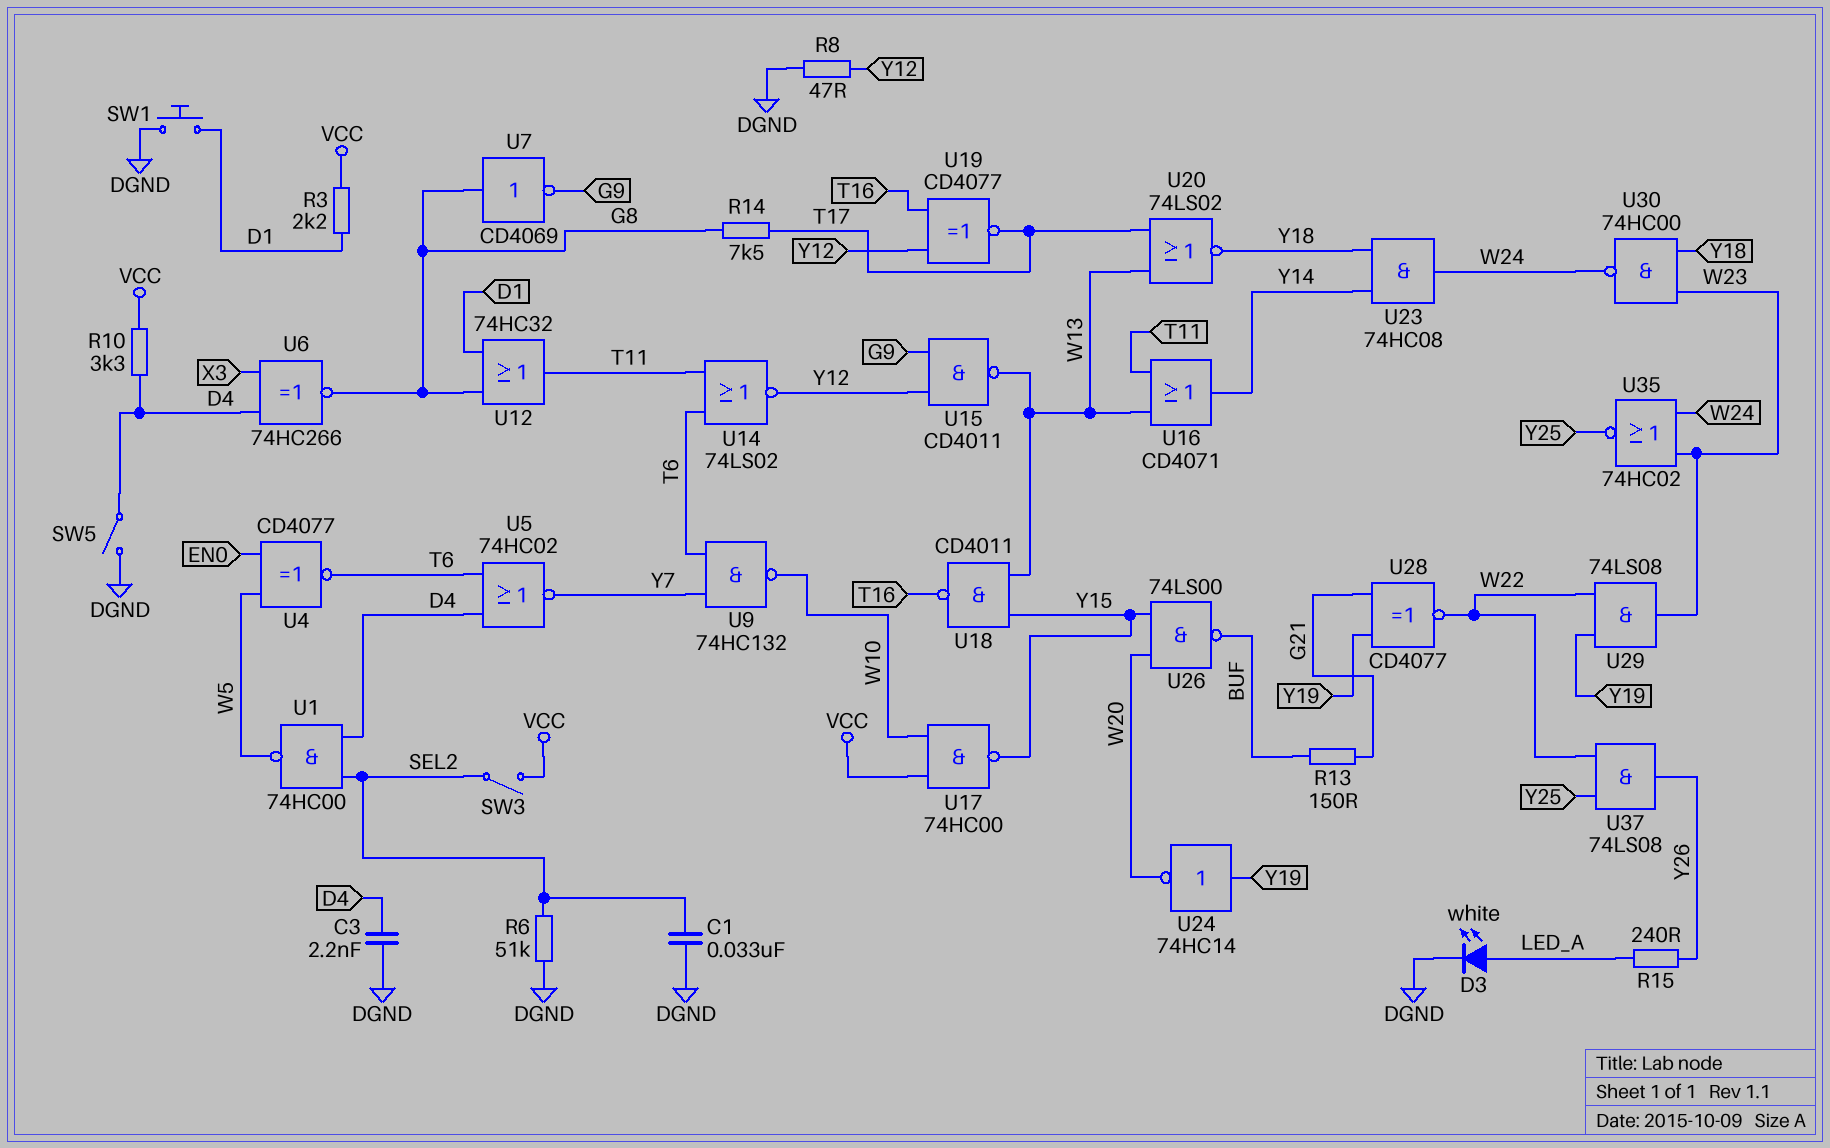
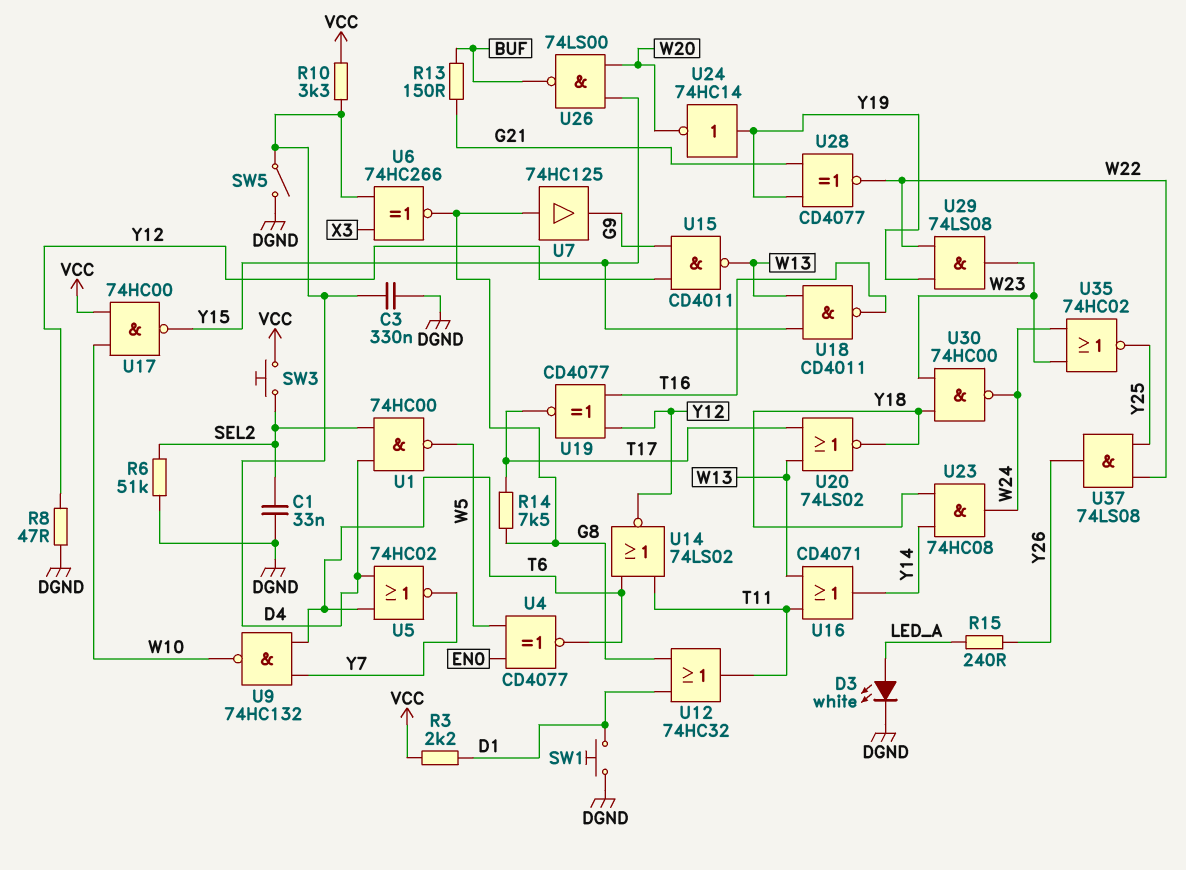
C3: 2.2nF (D4, DGND) -> 330nF (D4, DGND)
SW3: switch (SEL2, VCC) -> button (SEL2, VCC)
U7: NOT CD4069 (in G8, out G9) -> buffer 74HC125 (in G8, out G9)

